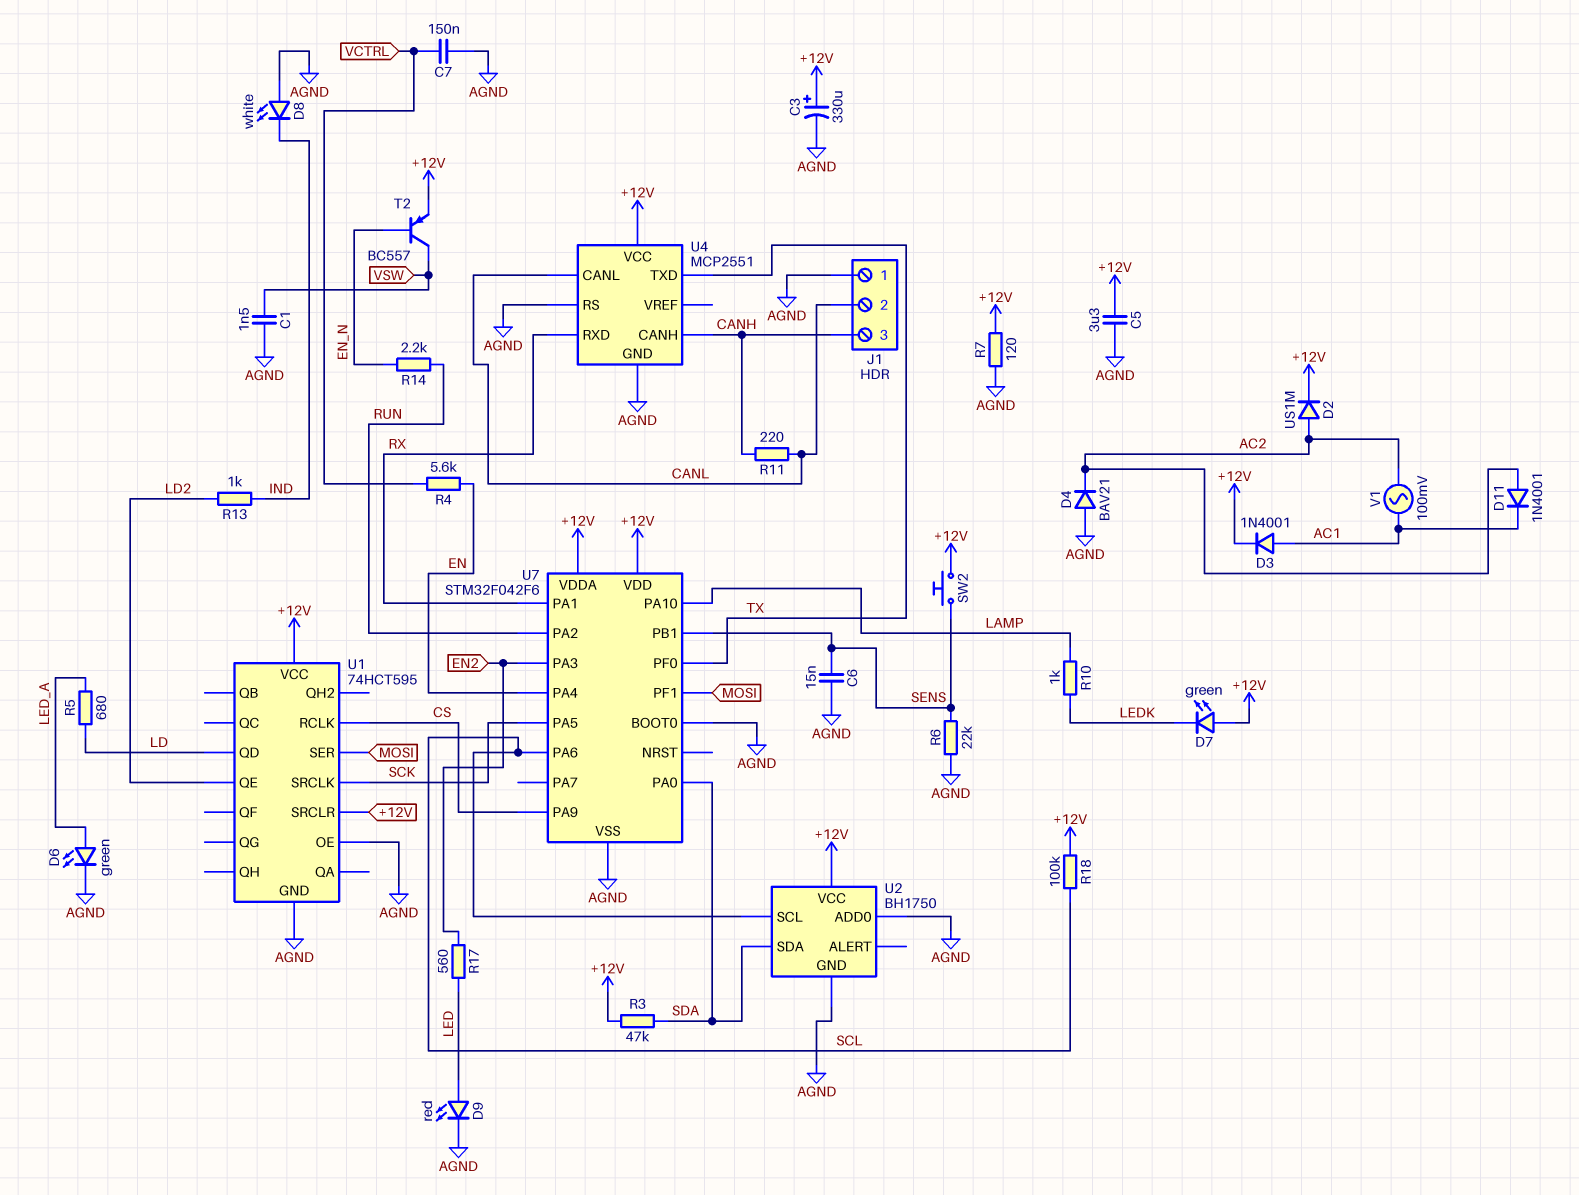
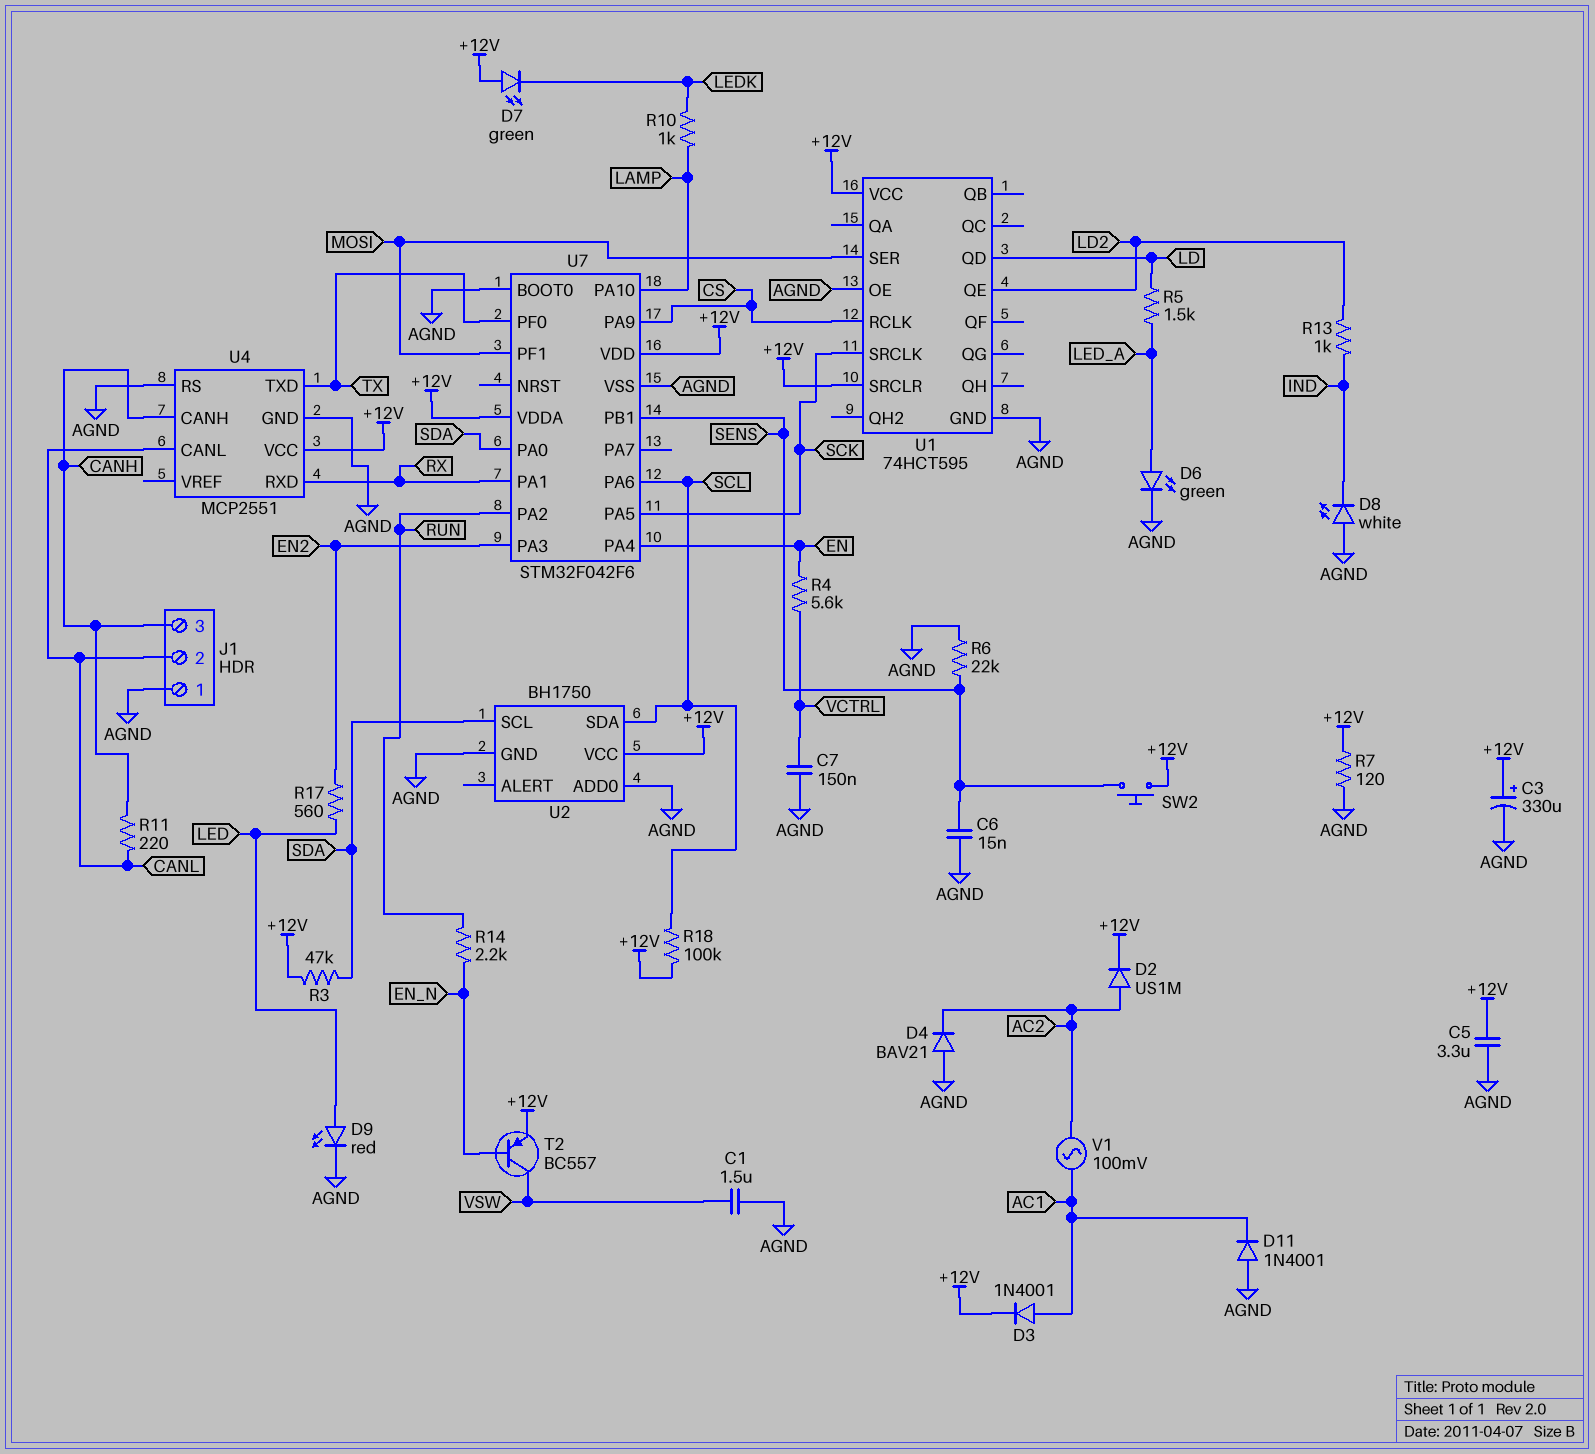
C1: 1.5nF (AGND, VSW) -> 1.5uF (AGND, VSW)
D11: diode 1N4001 (A AC2, K AC1) -> diode 1N4001 (A AGND, K AC1)
R5: 680 (LD, LED_A) -> 1.5k (LD, LED_A)
U2 pin SCL: SCL -> SDA
U2 pin SDA: SDA -> SCL

